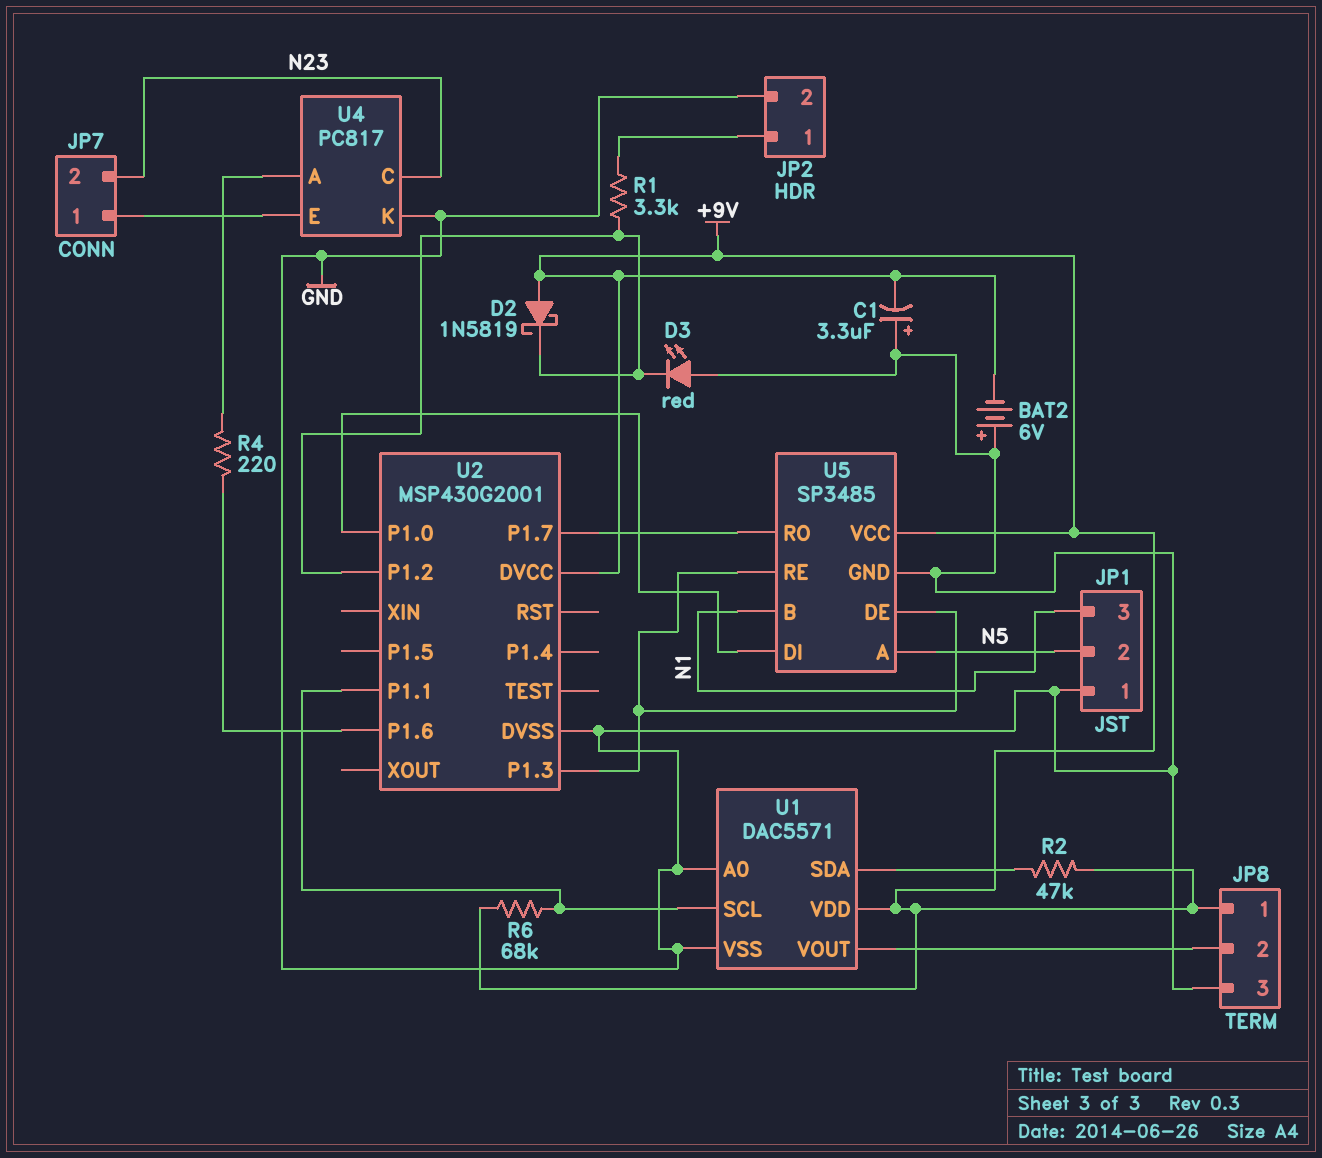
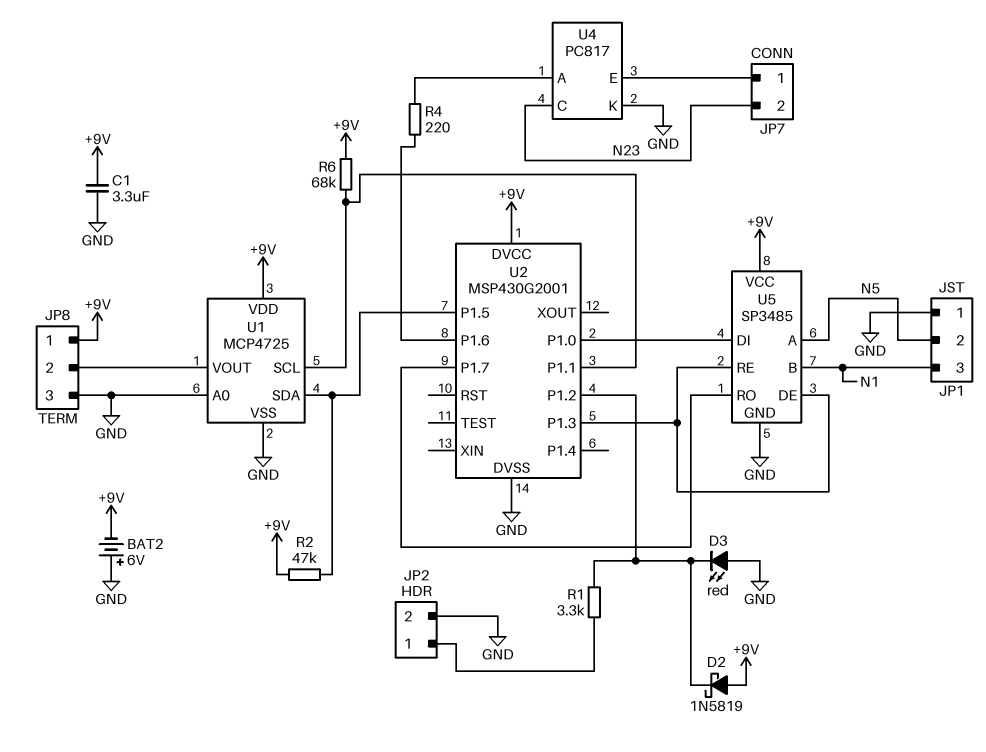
C1: 3.3uF (plus GND, minus +9V) -> 3.3uF (+9V, GND)
U1: DAC5571 -> MCP4725
U2 pin P1.5: none -> U1/SDA

